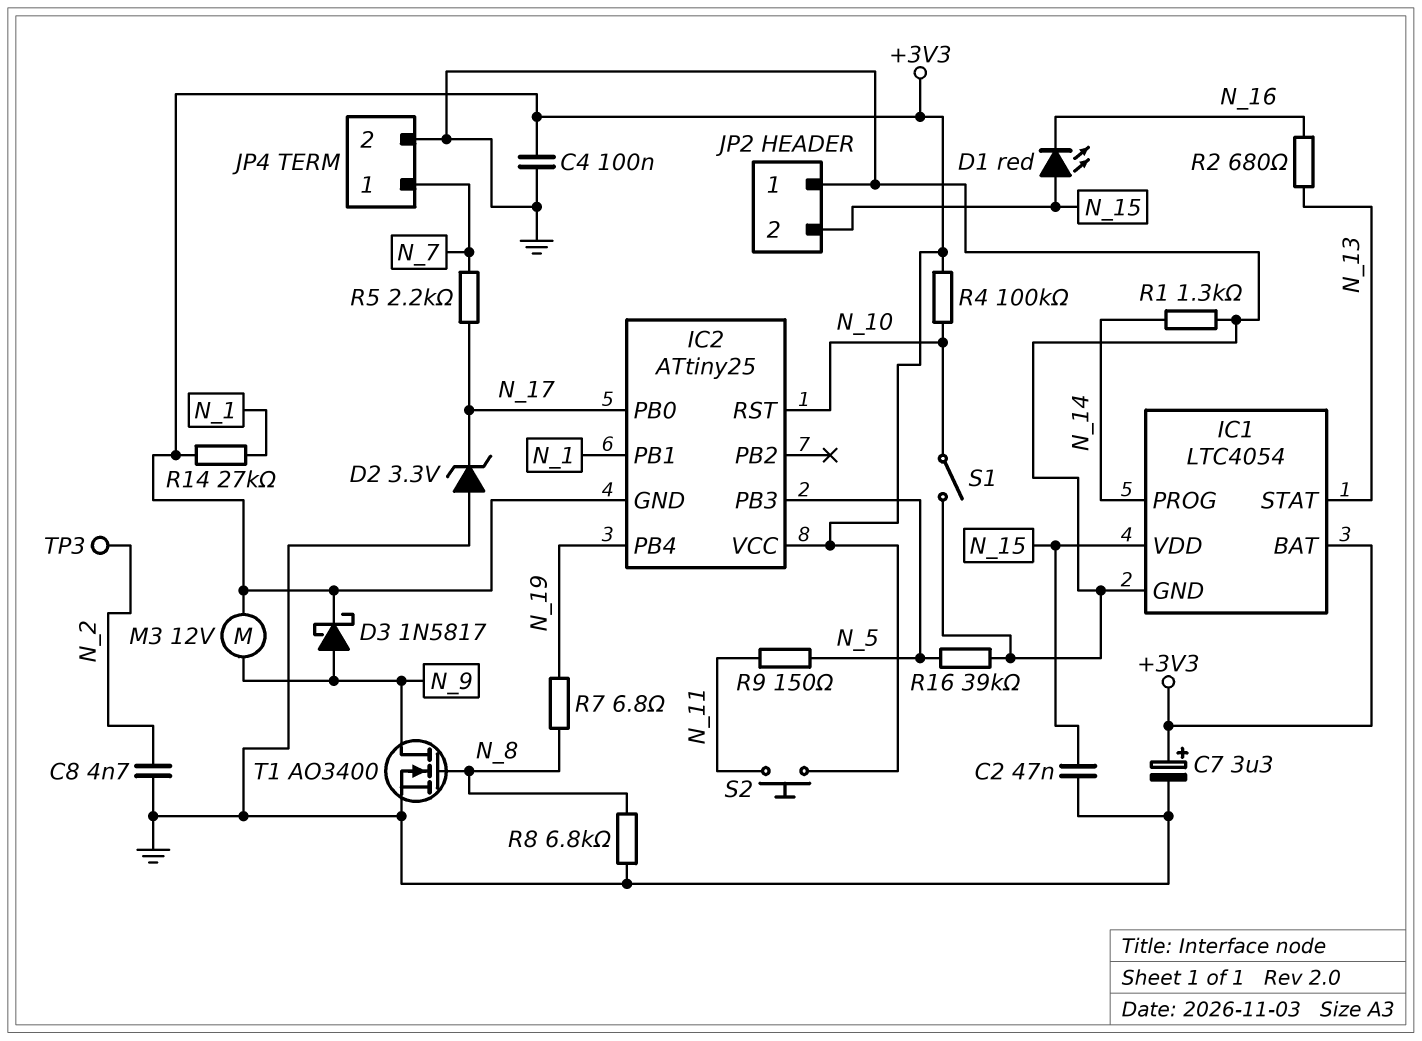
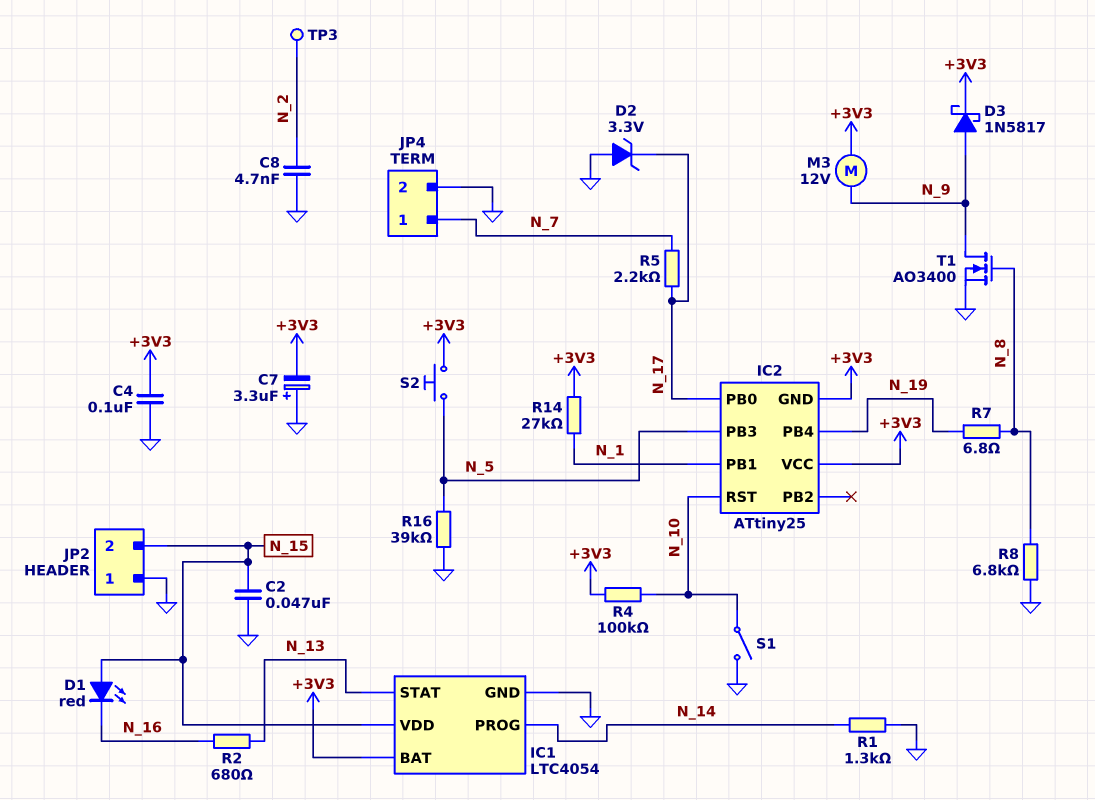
C7: 3.3uF (plus +3V3, minus GND) -> 3.3uF (plus GND, minus +3V3)
R9: 150 (N_5, N_11) -> none
S2: button (+3V3, N_11) -> button (+3V3, N_5)

